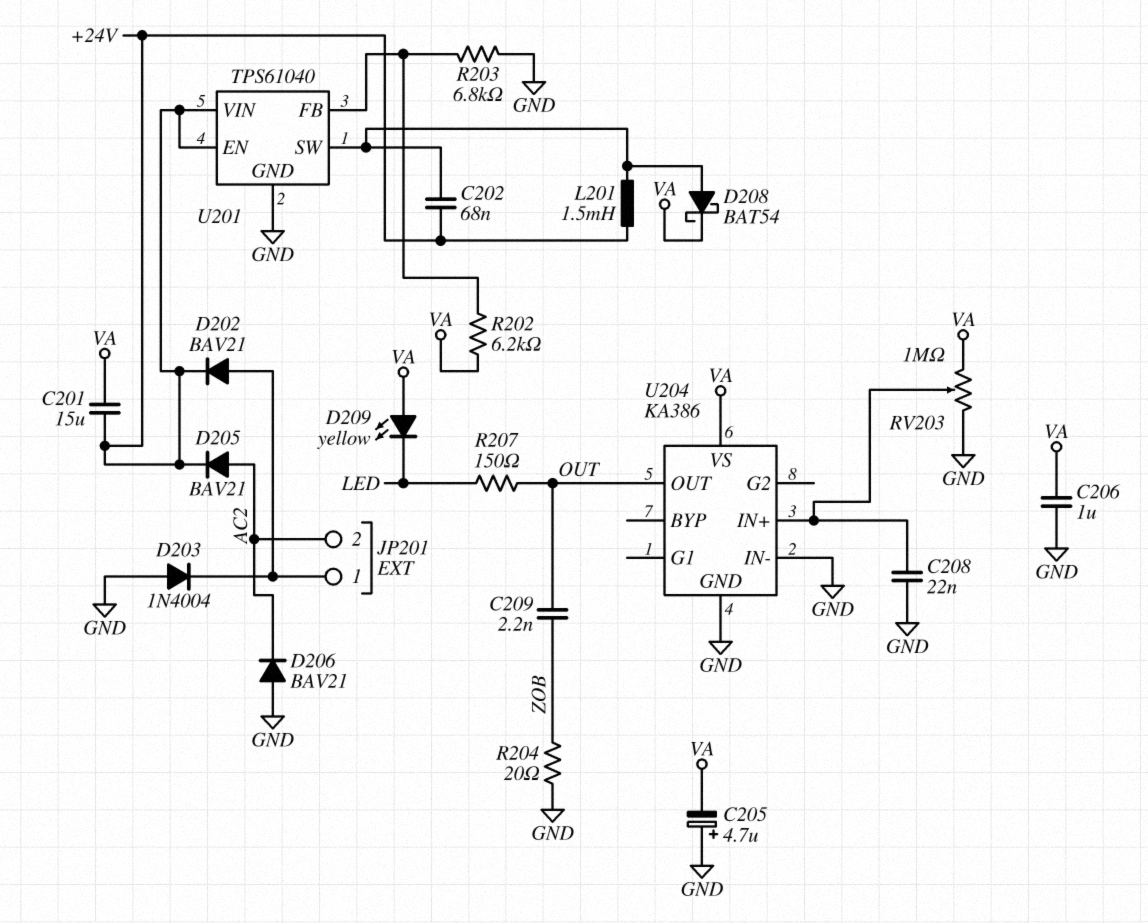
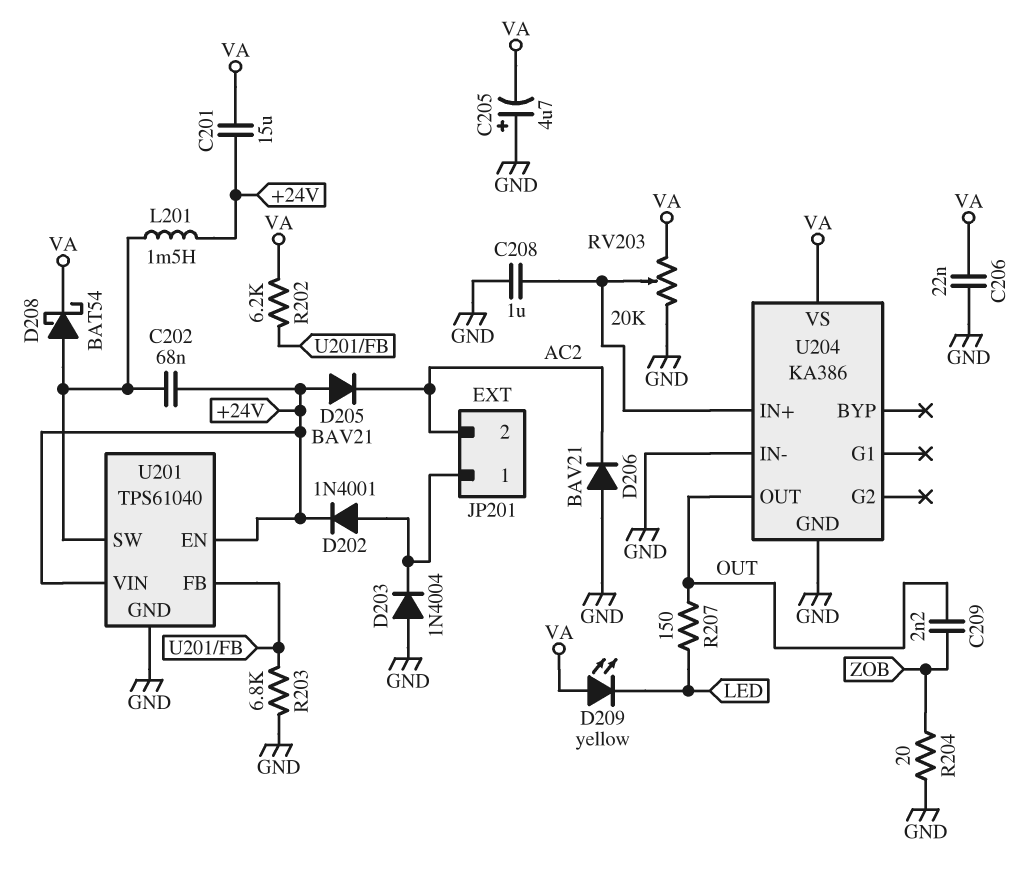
C206: 1uF (GND, VA) -> 22nF (GND, VA)
C208: 22nF (GND, U204/IN+) -> 1uF (GND, U204/IN+)
D202: diode BAV21 (A JP201/1, K +24V) -> diode 1N4001 (A JP201/1, K +24V)
D205: diode BAV21 (A AC2, K +24V) -> diode BAV21 (A +24V, K AC2)
RV203: 1M (GND, VA, wiper U204/IN+) -> 20k (GND, VA, wiper U204/IN+)

